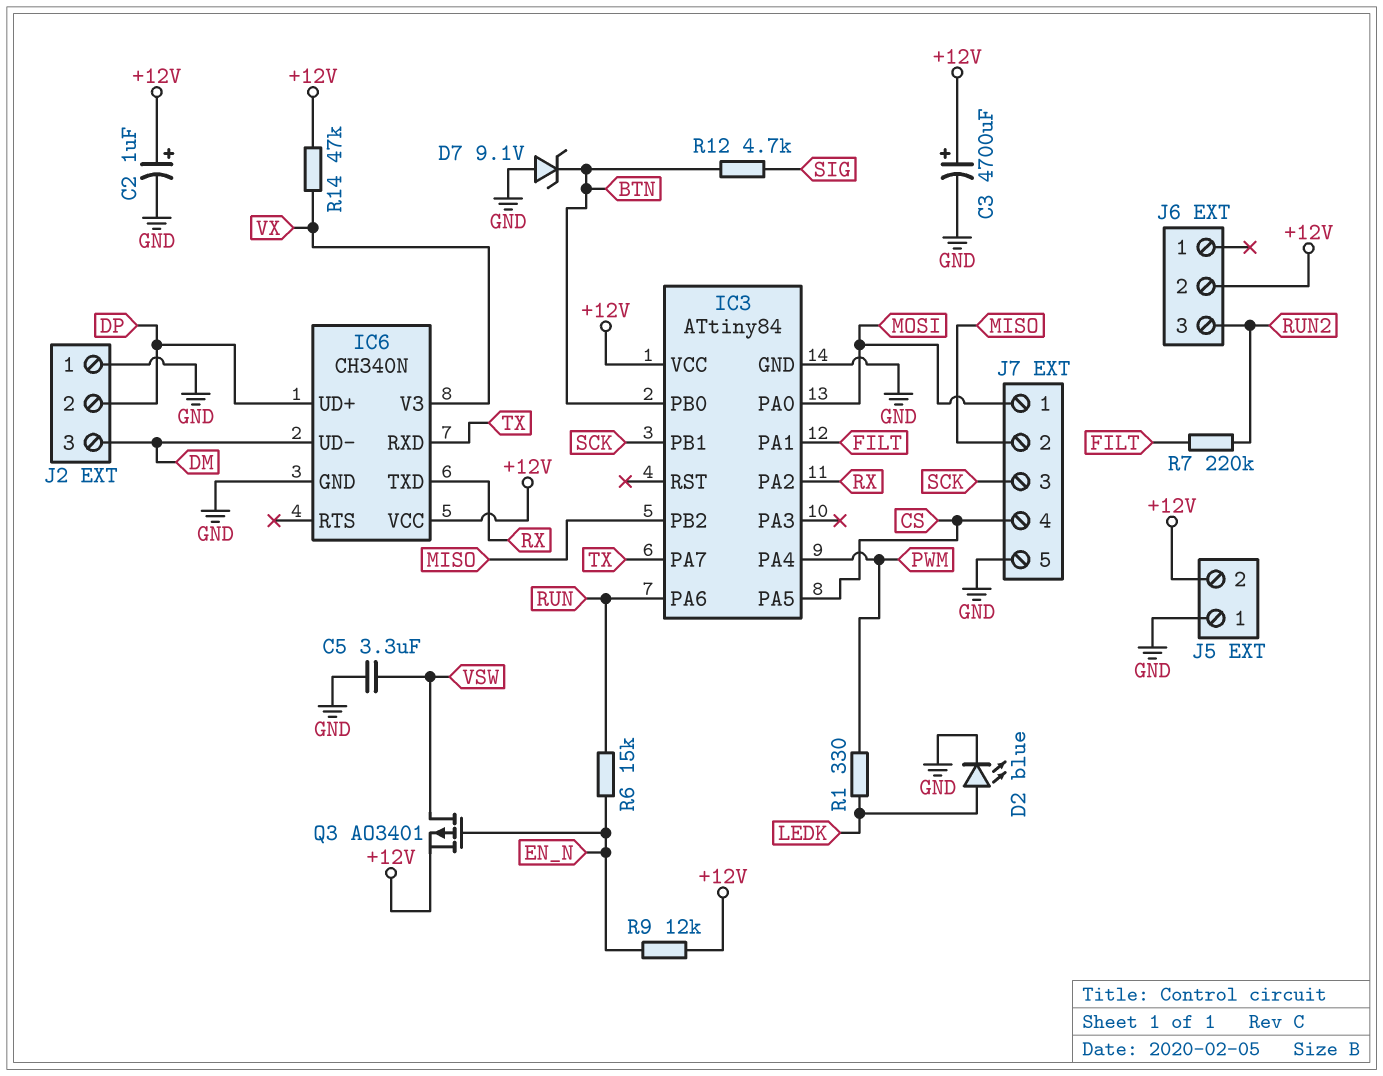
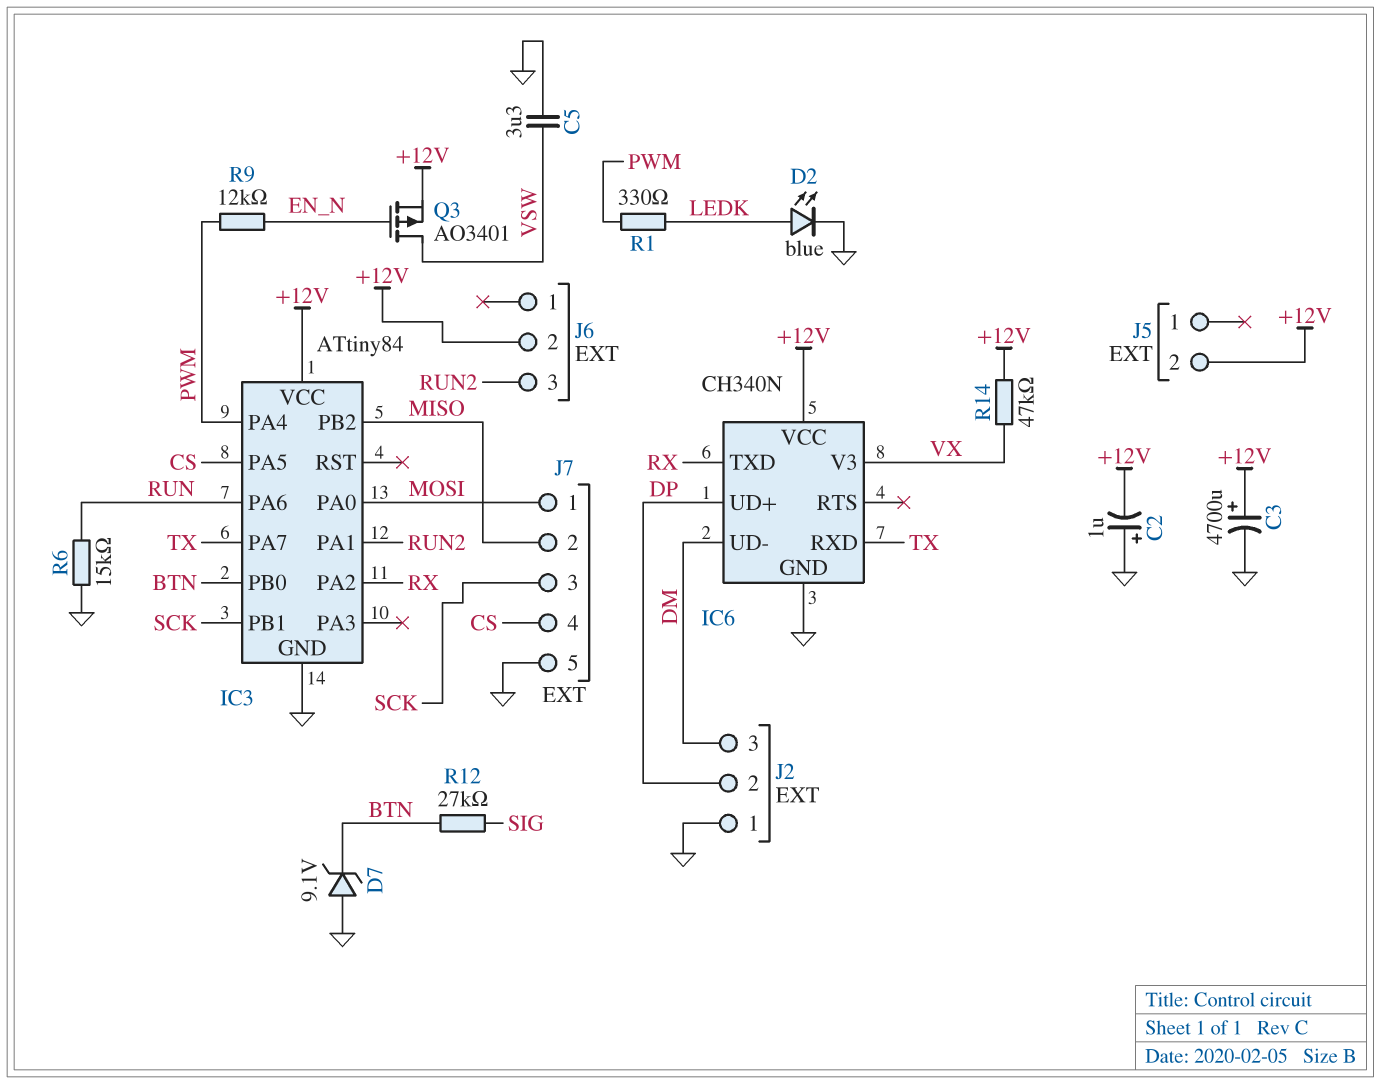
C2: 1uF (plus +12V, minus GND) -> 1uF (plus GND, minus +12V)
IC3 pin PA1: FILT -> RUN2
J5 pin 1: GND -> none
R6: 15k (EN_N, RUN) -> 15k (GND, RUN)
R7: 220k (FILT, RUN2) -> none
R9: 12k (+12V, EN_N) -> 12k (EN_N, PWM)
R12: 4.7k (BTN, SIG) -> 27k (BTN, SIG)

